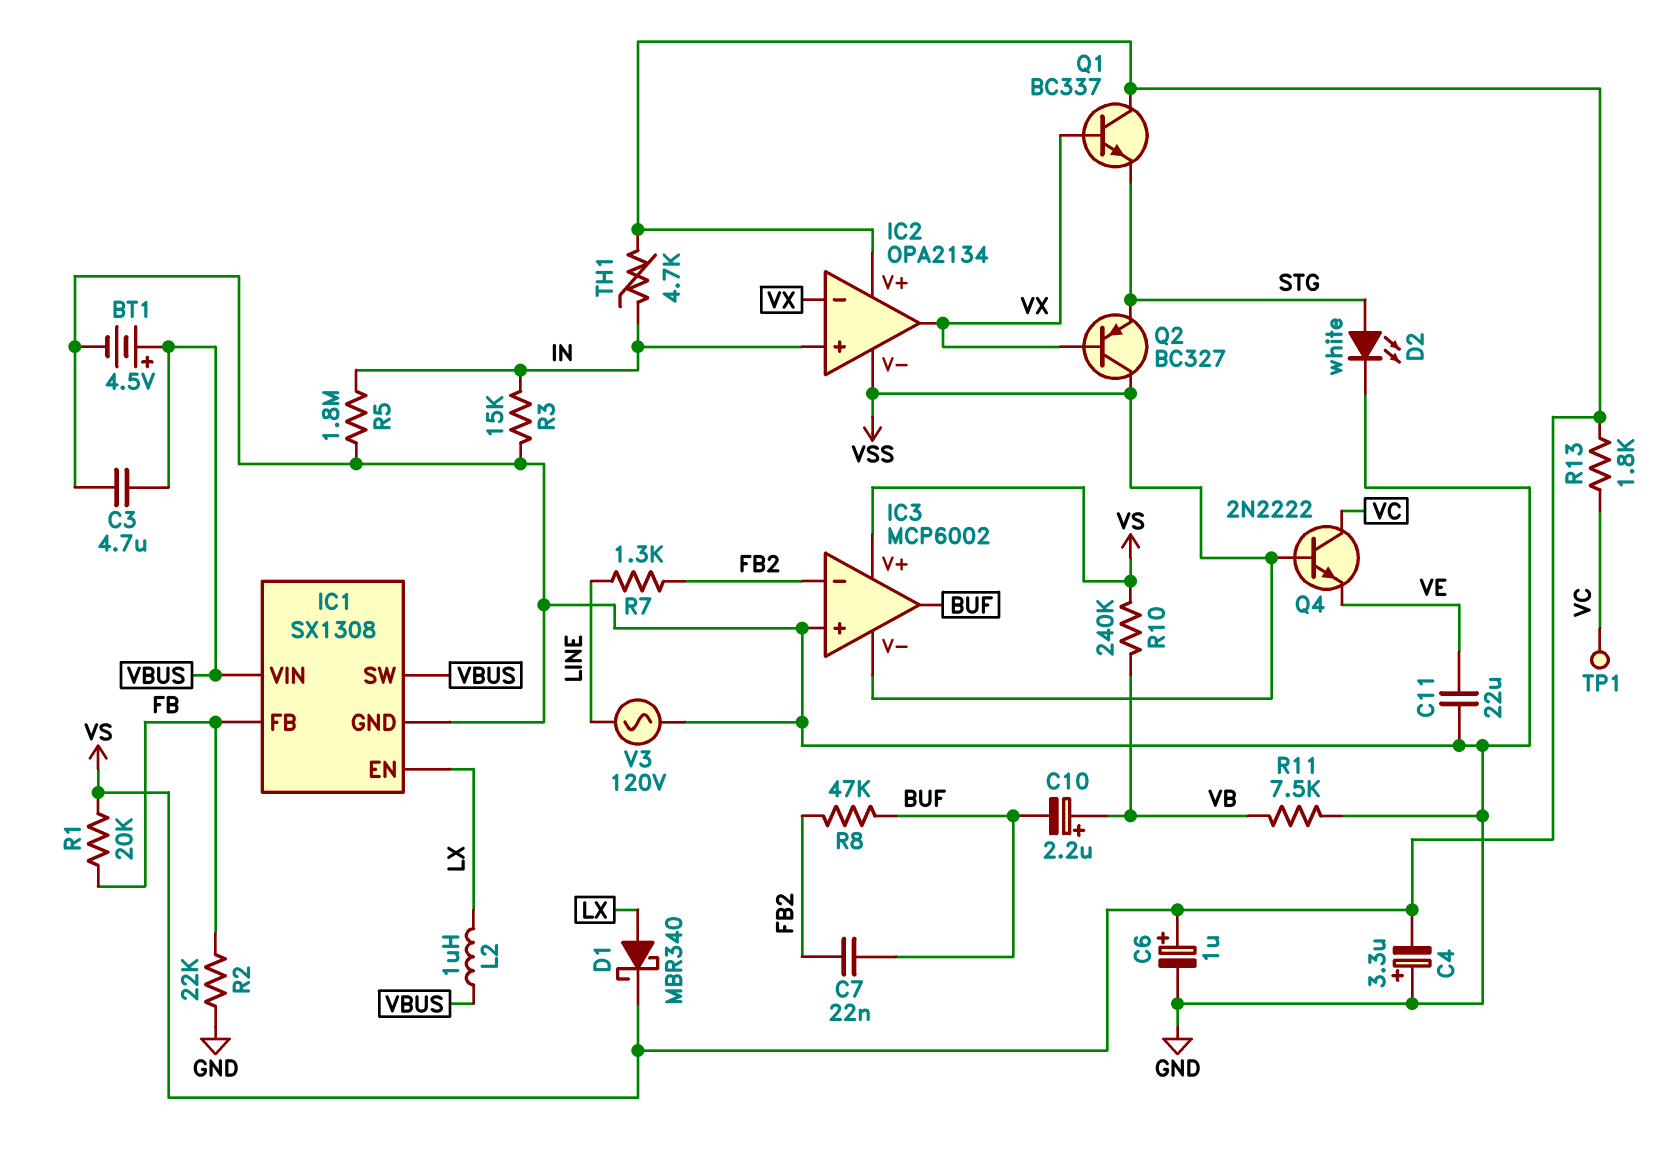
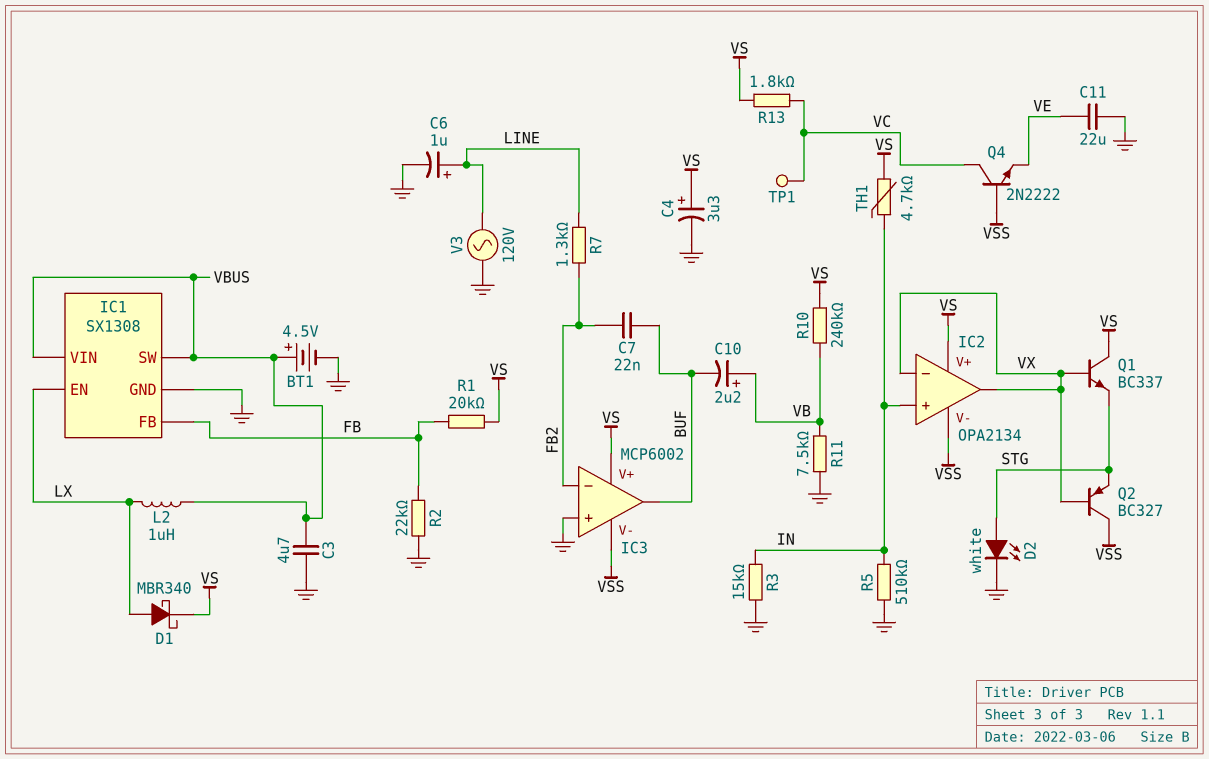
C4: 3.3uF (plus GND, minus VS) -> 3.3uF (plus VS, minus GND)
C6: 1uF (plus VS, minus GND) -> 1uF (plus LINE, minus GND)
R5: 1.8M (GND, IN) -> 510k (GND, IN)
R8: 47k (BUF, FB2) -> none

